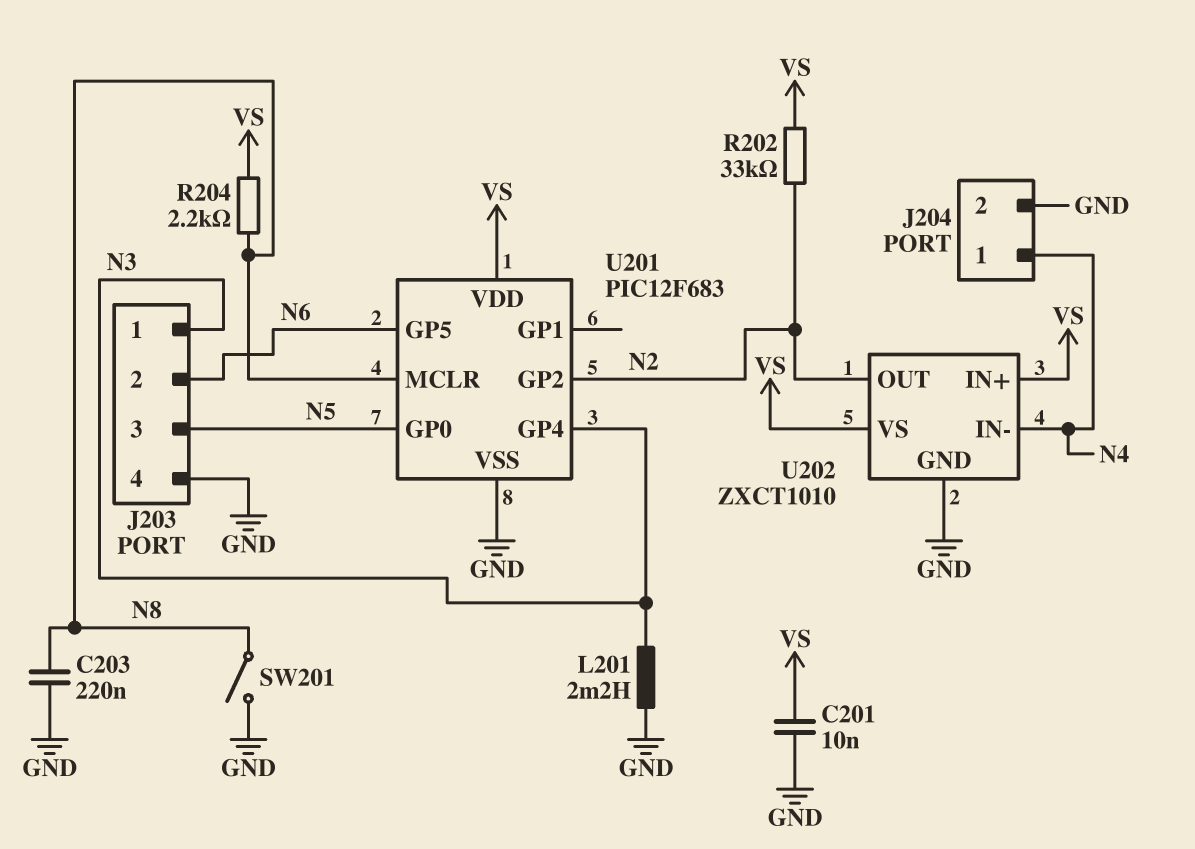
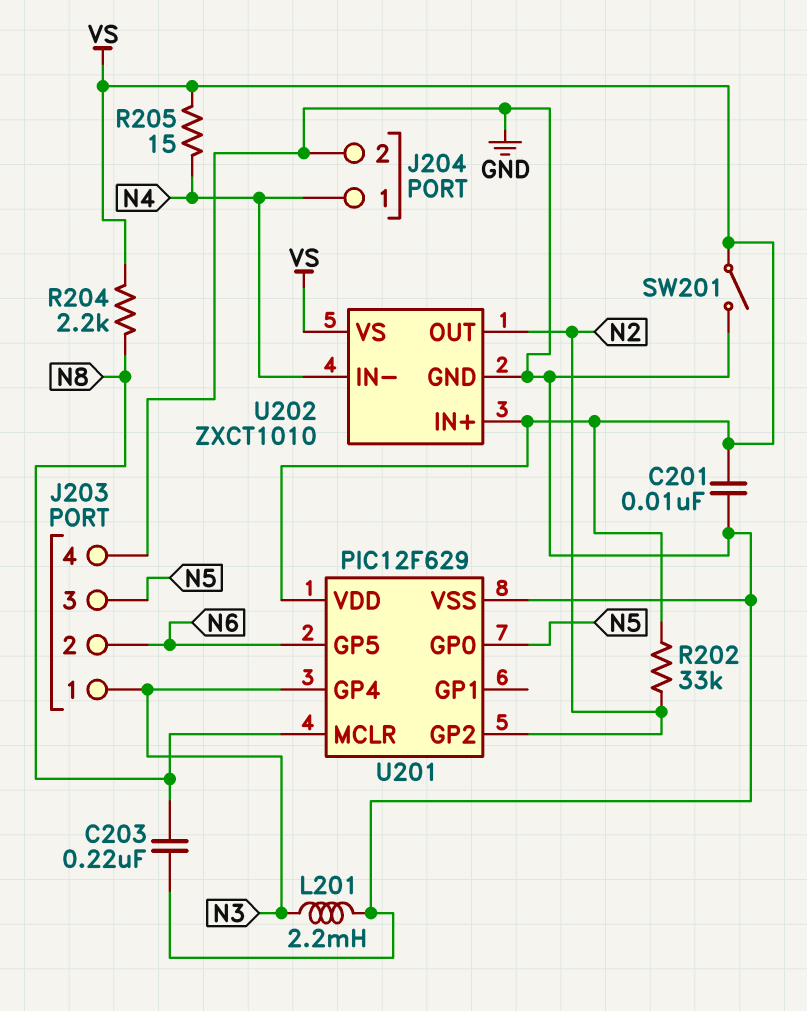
R205: none -> 15 (N4, VS)
SW201: switch (GND, N8) -> switch (GND, VS)
U201: PIC12F683 -> PIC12F629

